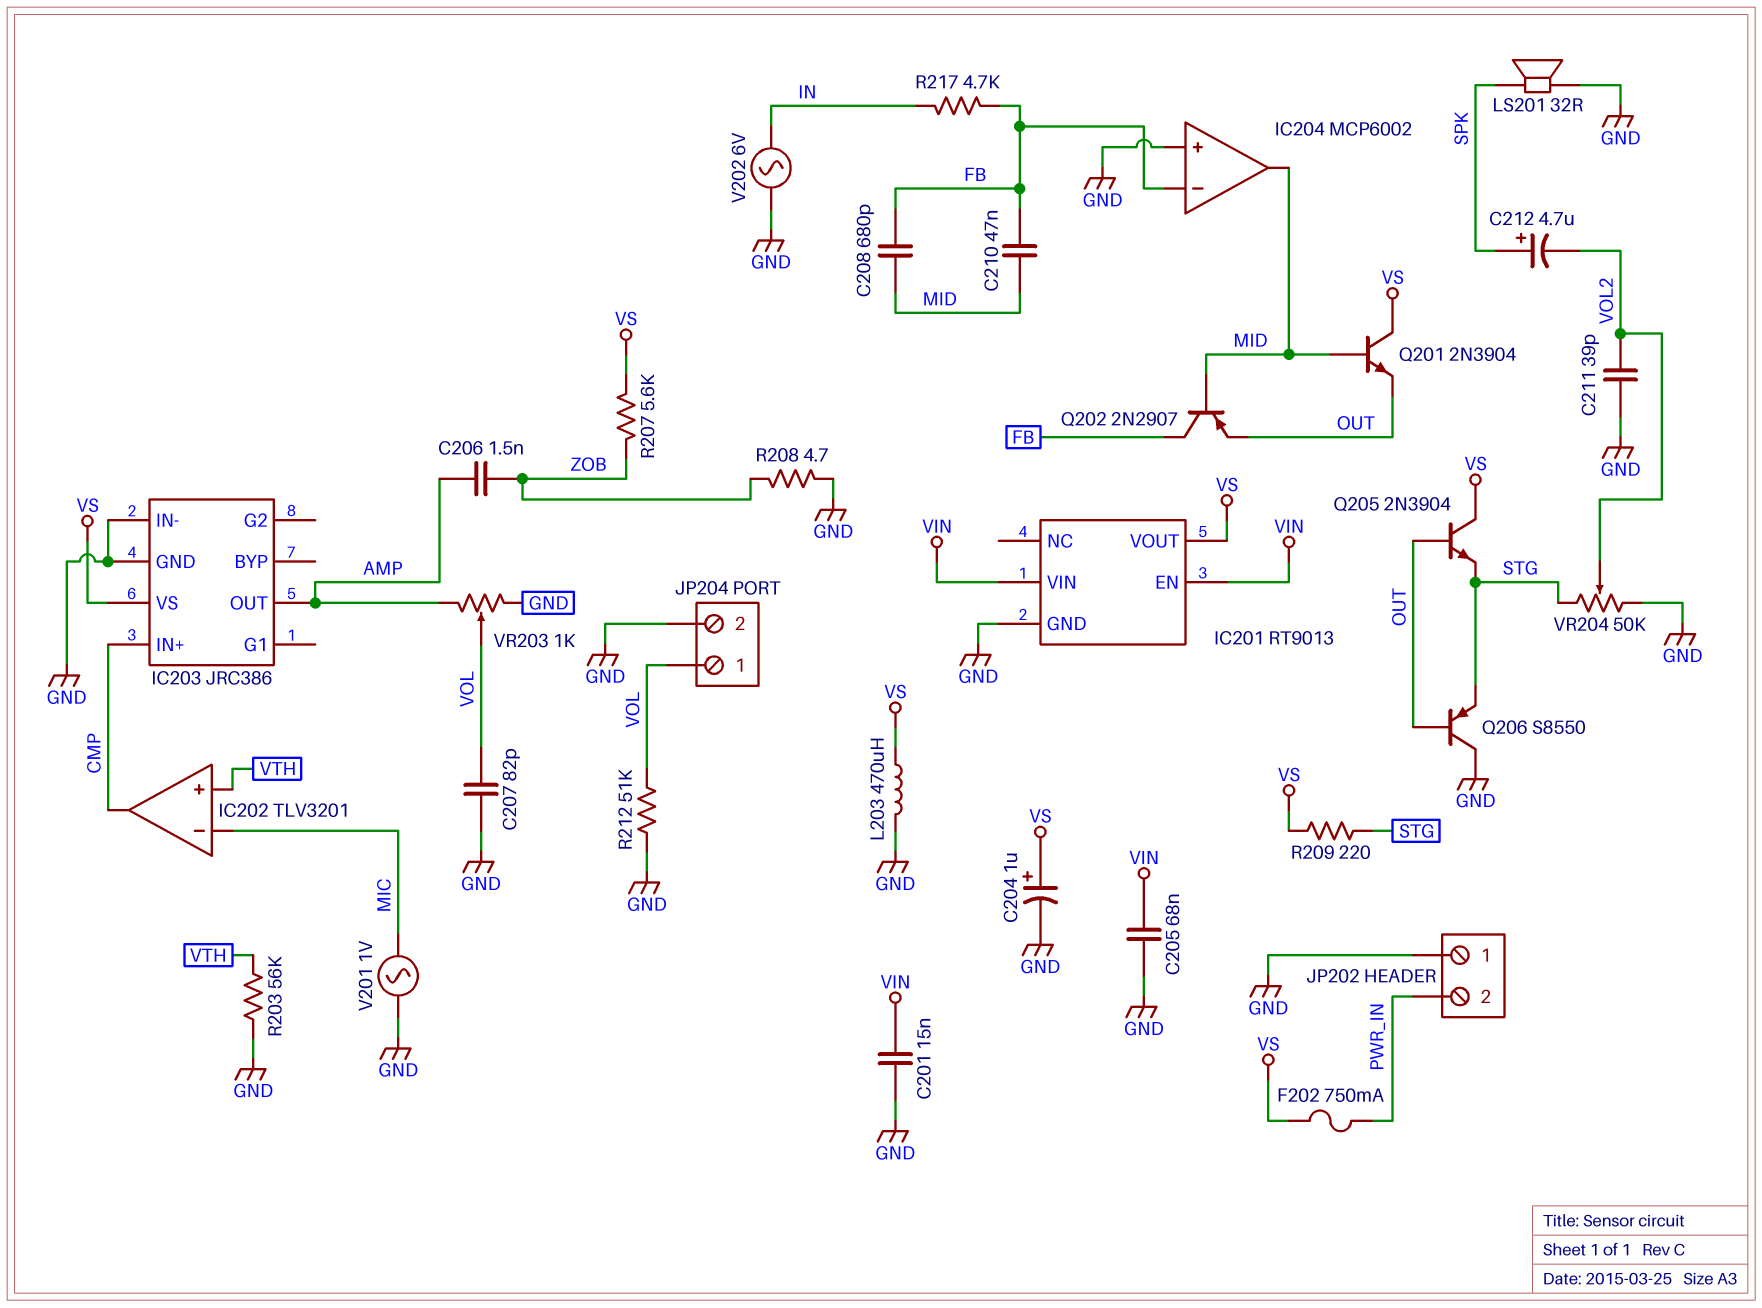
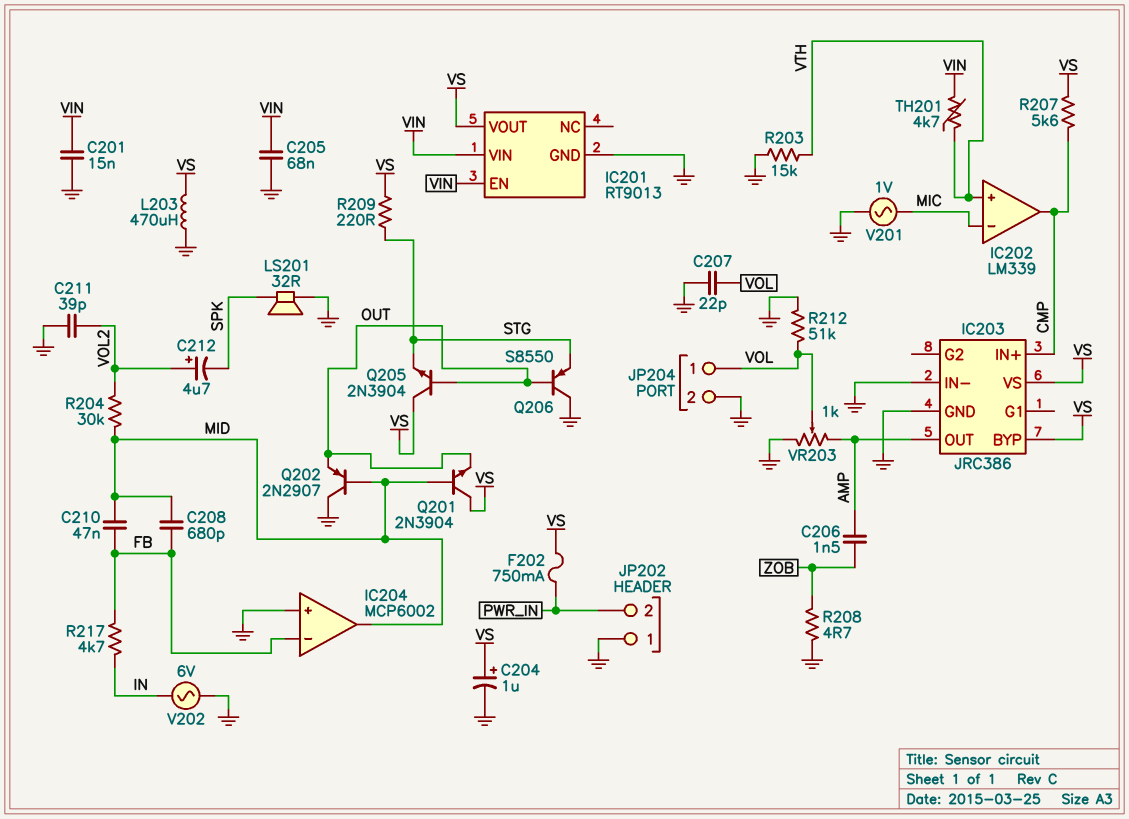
C207: 82pF (GND, VOL) -> 22pF (GND, VOL)
C212: 4.7uF (plus SPK, minus VOL2) -> 4.7uF (plus VOL2, minus SPK)
IC202: TLV3201 -> LM339
IC203 pin BYP: none -> VS
Q202: PNP 2N2907 (B MID, C FB, E OUT) -> PNP 2N2907 (B MID, C GND, E OUT)
R203: 56k (GND, VTH) -> 15k (GND, VTH)
R204: none -> 30k (MID, VOL2)
R207: 5.6k (VS, ZOB) -> 5.6k (CMP, VS)
TH201: none -> 4.7k (VIN, VTH)
VR204: 50k (GND, STG, wiper VOL2) -> none

